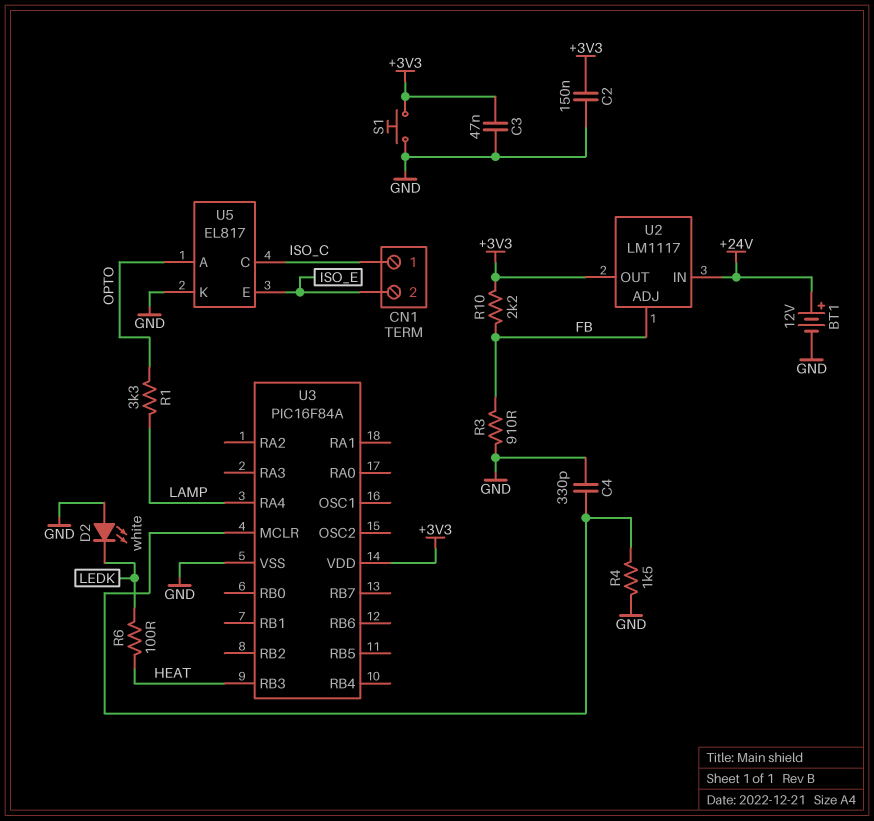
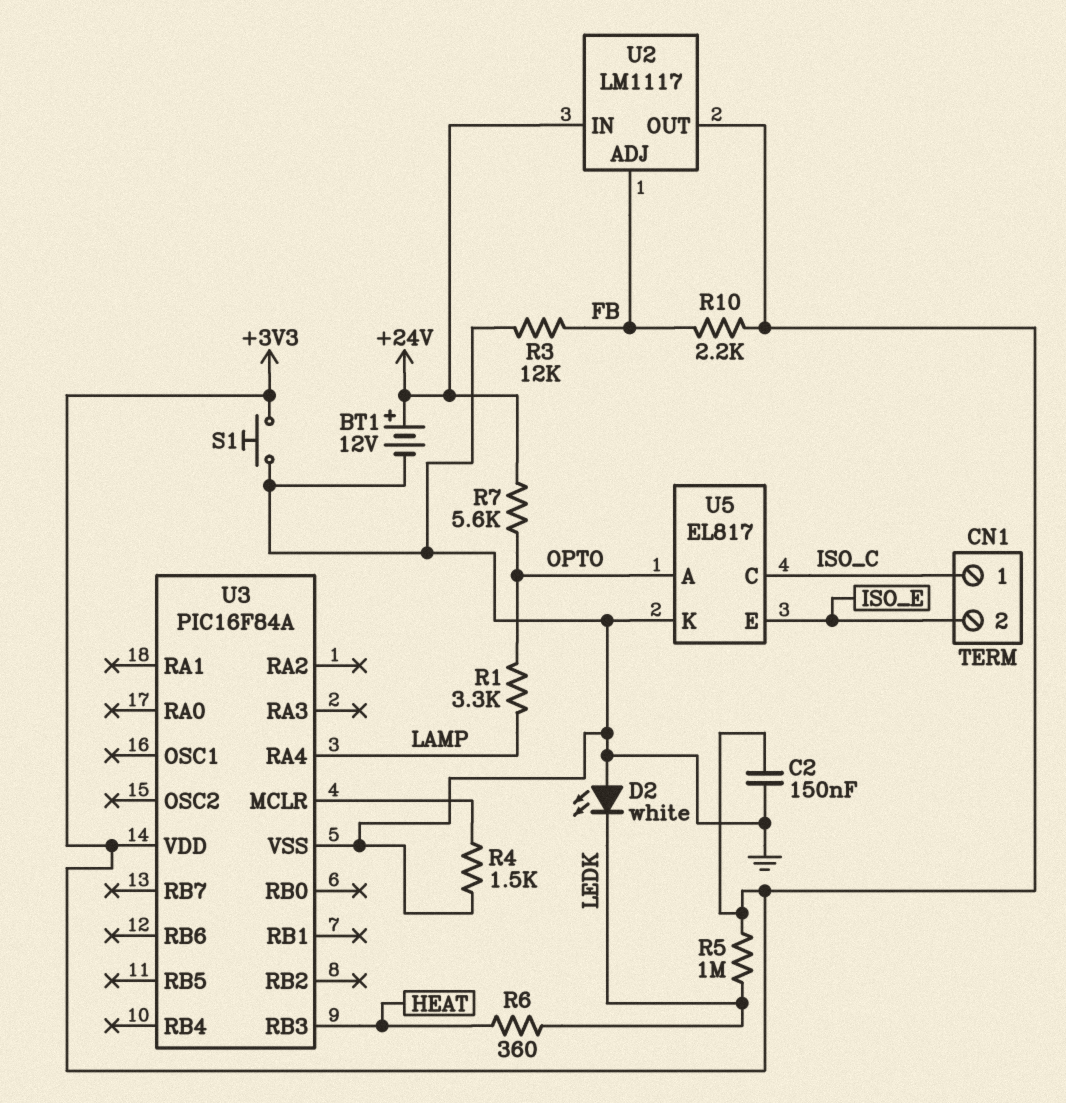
C3: 47nF (+3V3, GND) -> none
C4: 330pF (GND, U3/MCLR) -> none
R3: 910 (FB, GND) -> 12k (FB, GND)
R5: none -> 1M (+3V3, LEDK)
R6: 100 (HEAT, LEDK) -> 360 (HEAT, LEDK)
R7: none -> 5.6k (+24V, OPTO)

